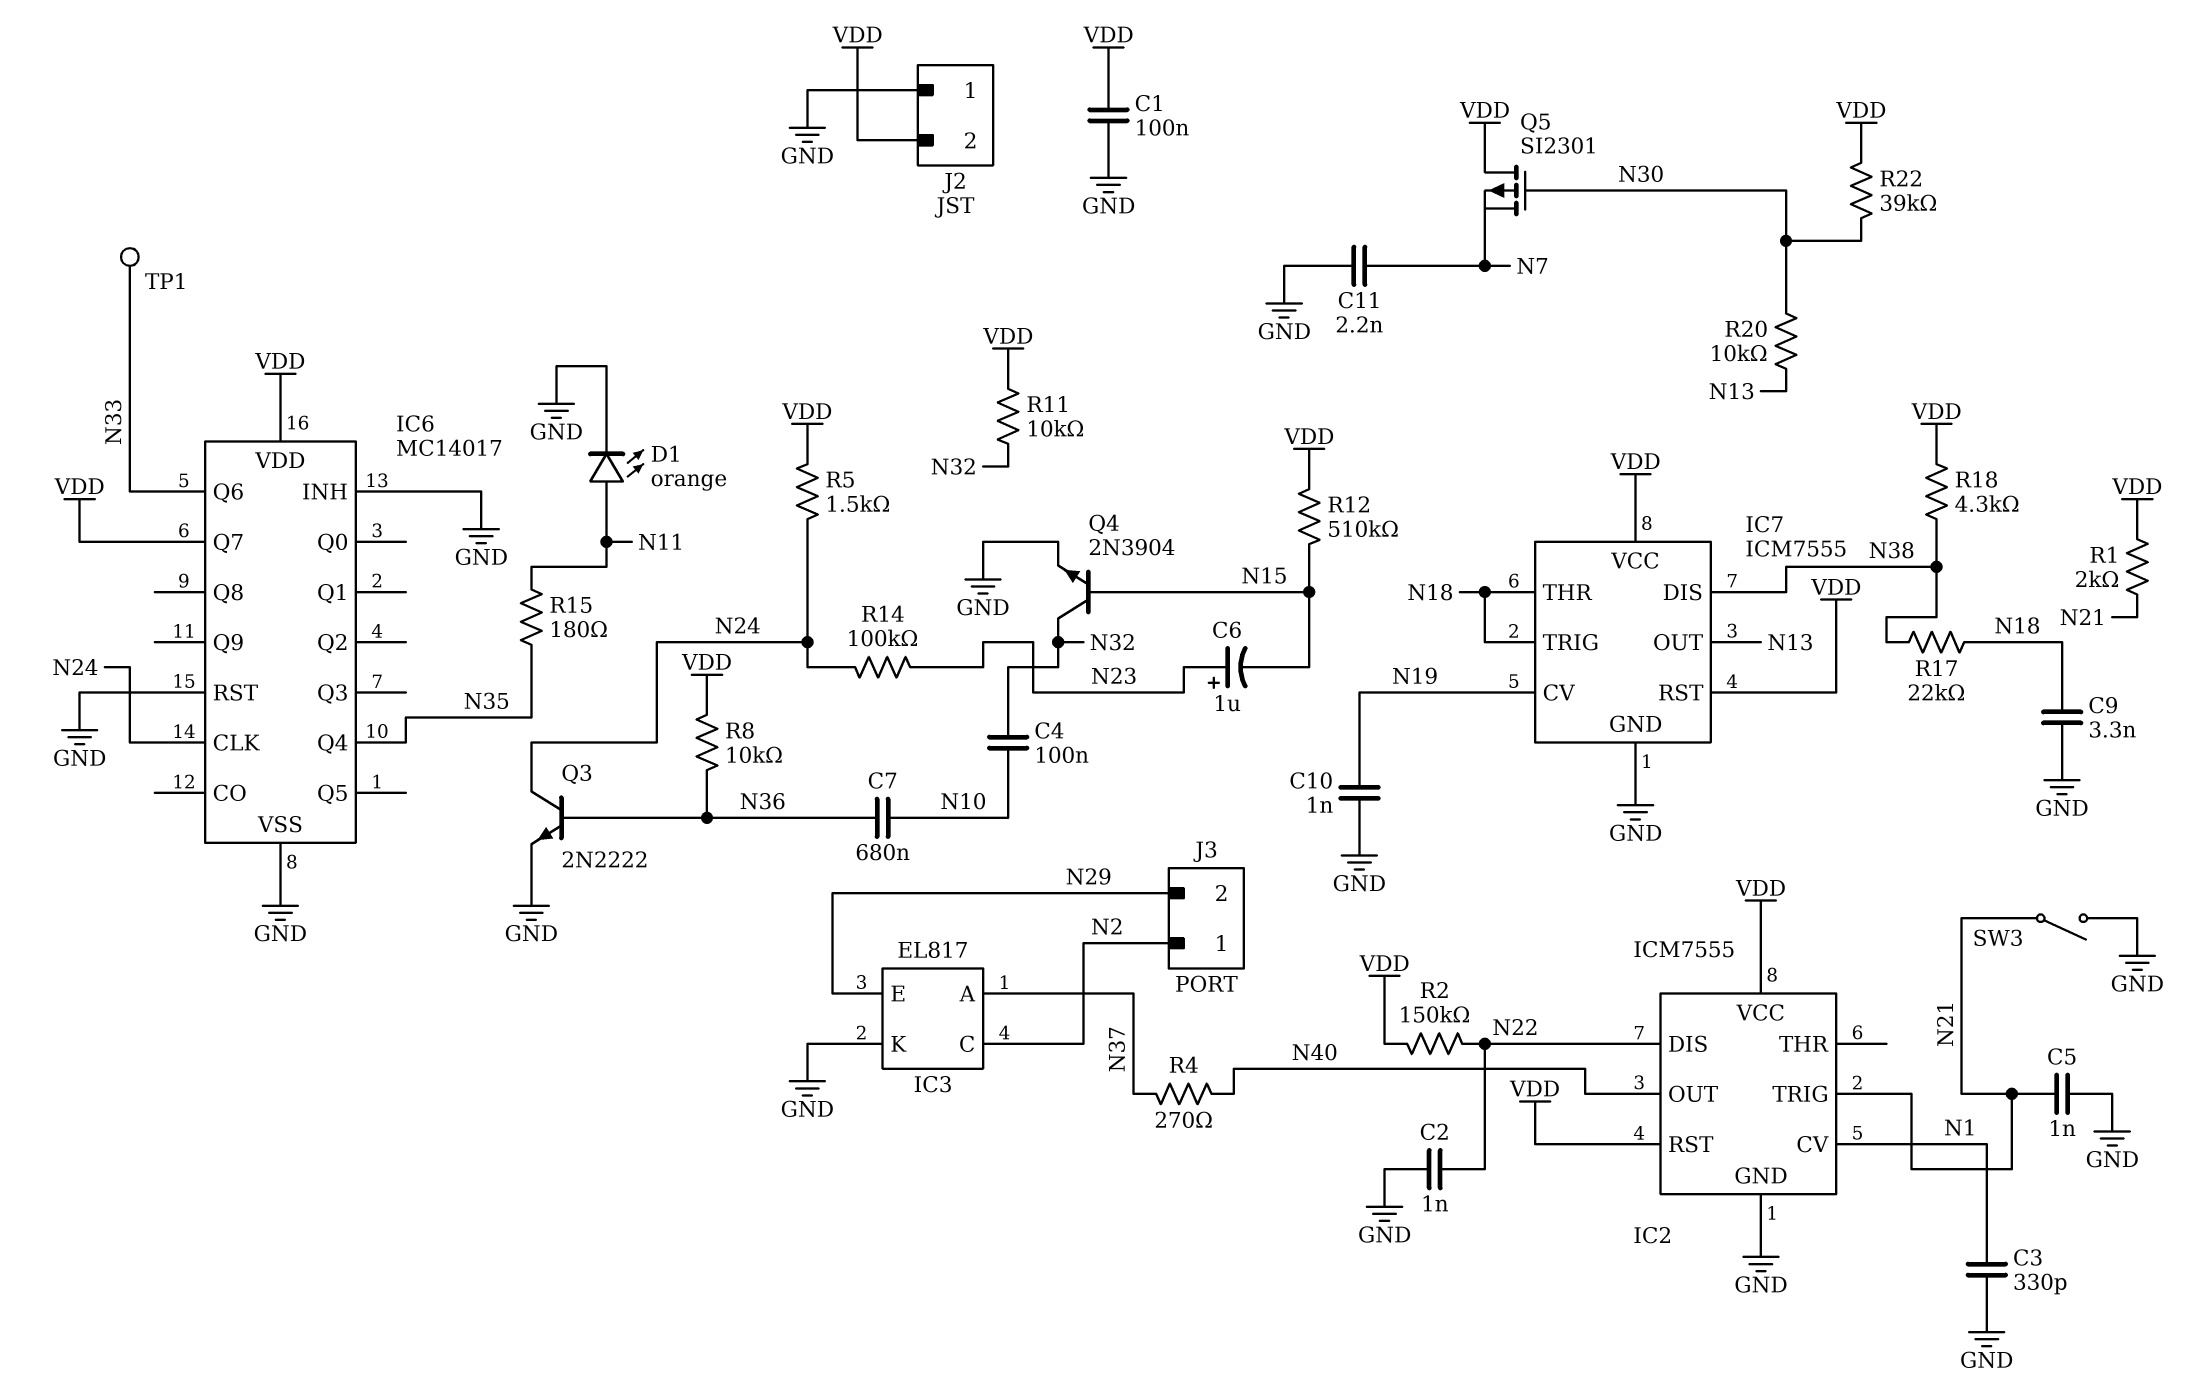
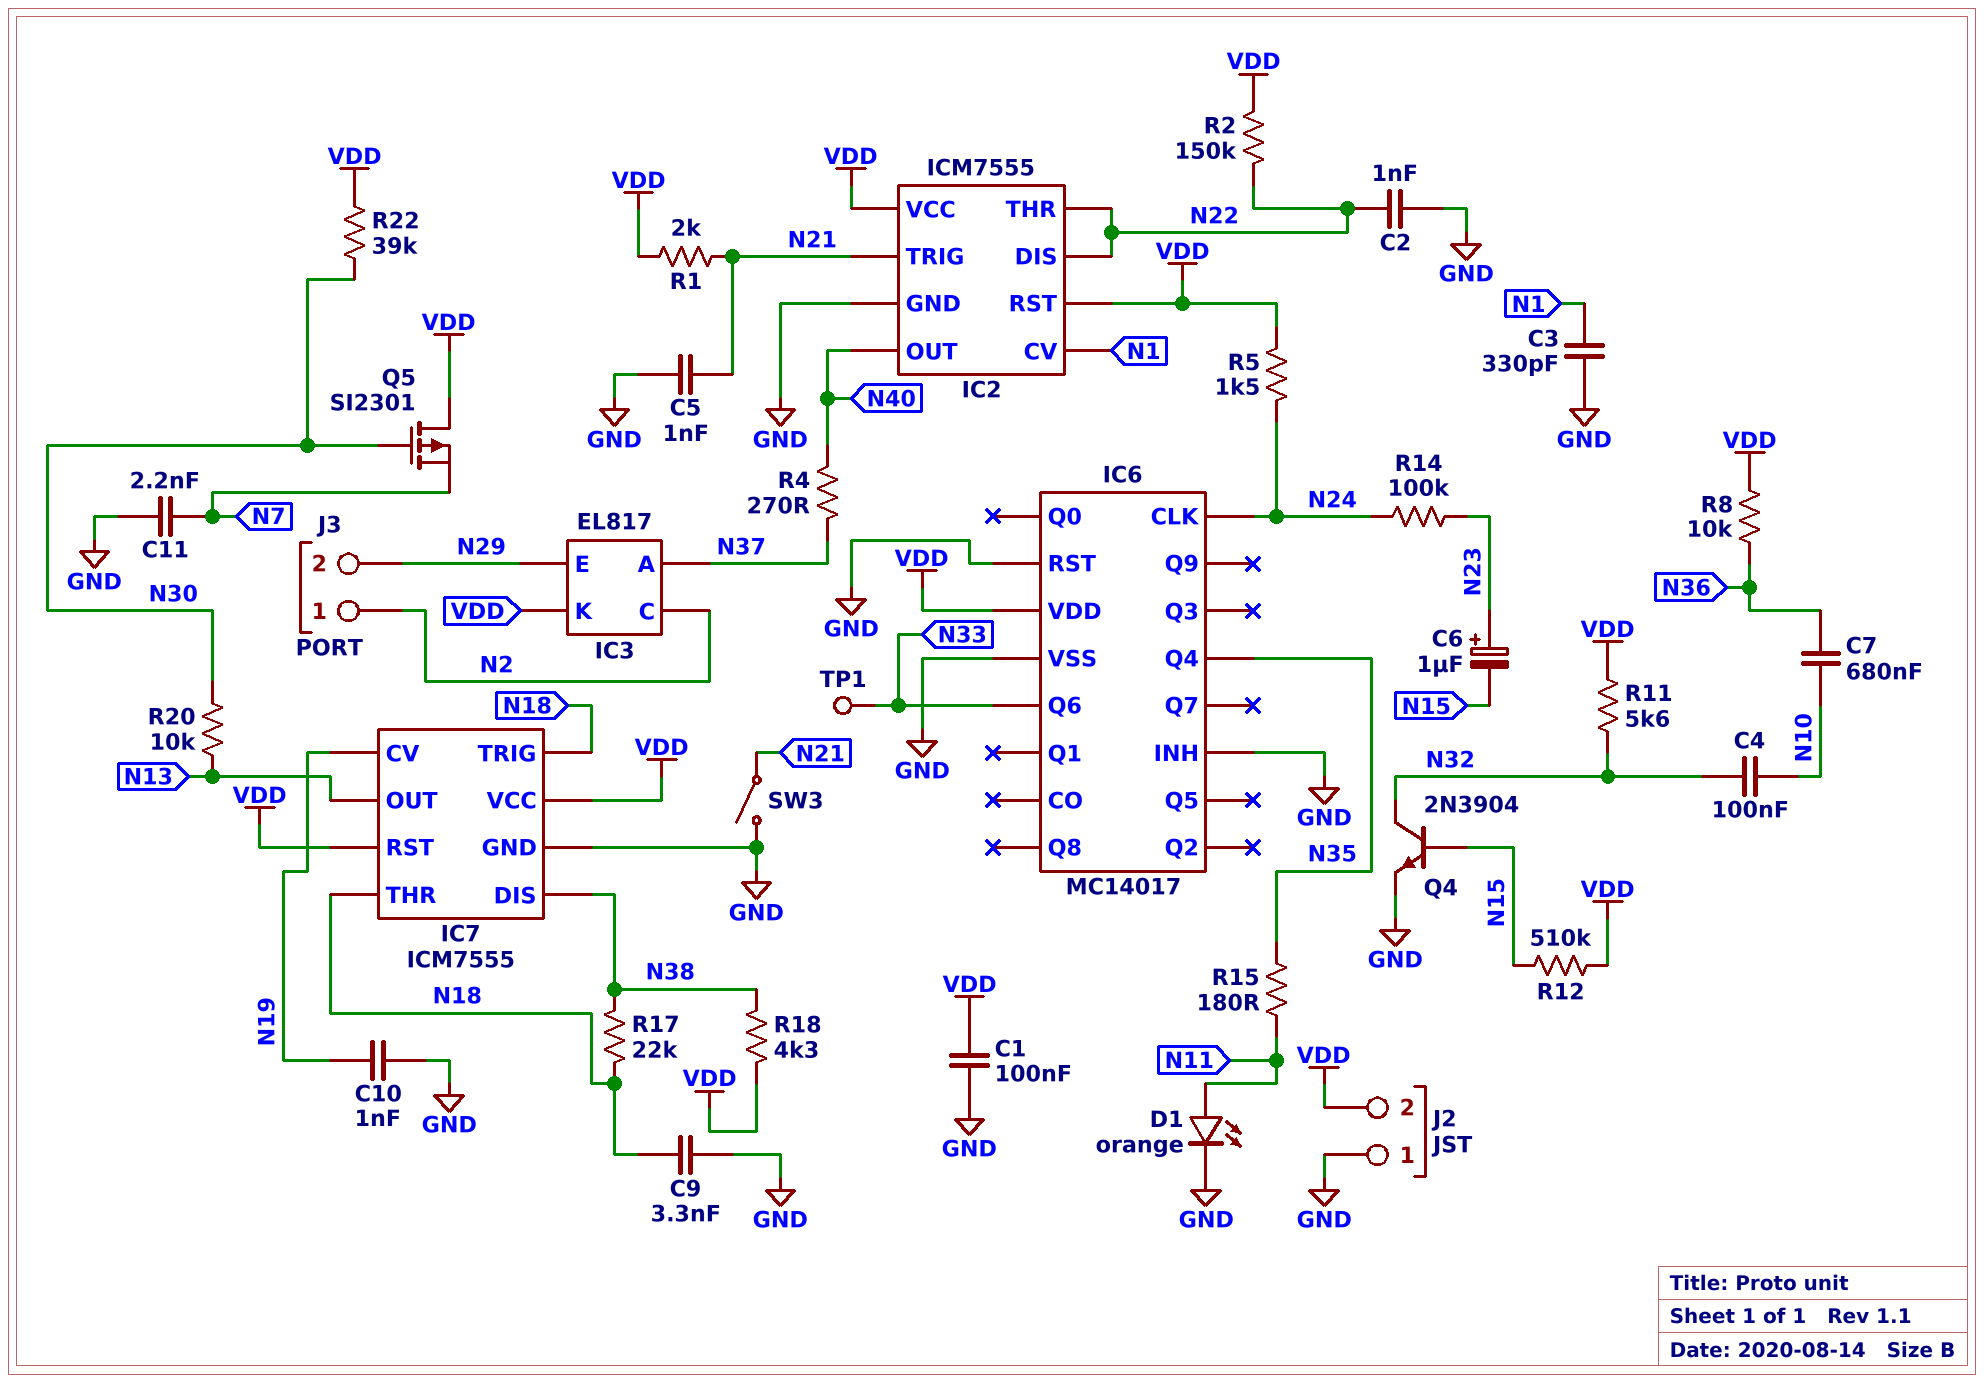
IC2 pin THR: none -> N22
IC3 pin K: GND -> VDD
IC6 pin Q7: VDD -> none
Q3: NPN 2N2222 (B N36, C N24, E GND) -> none
R11: 10k (N32, VDD) -> 5.6k (N32, VDD)

